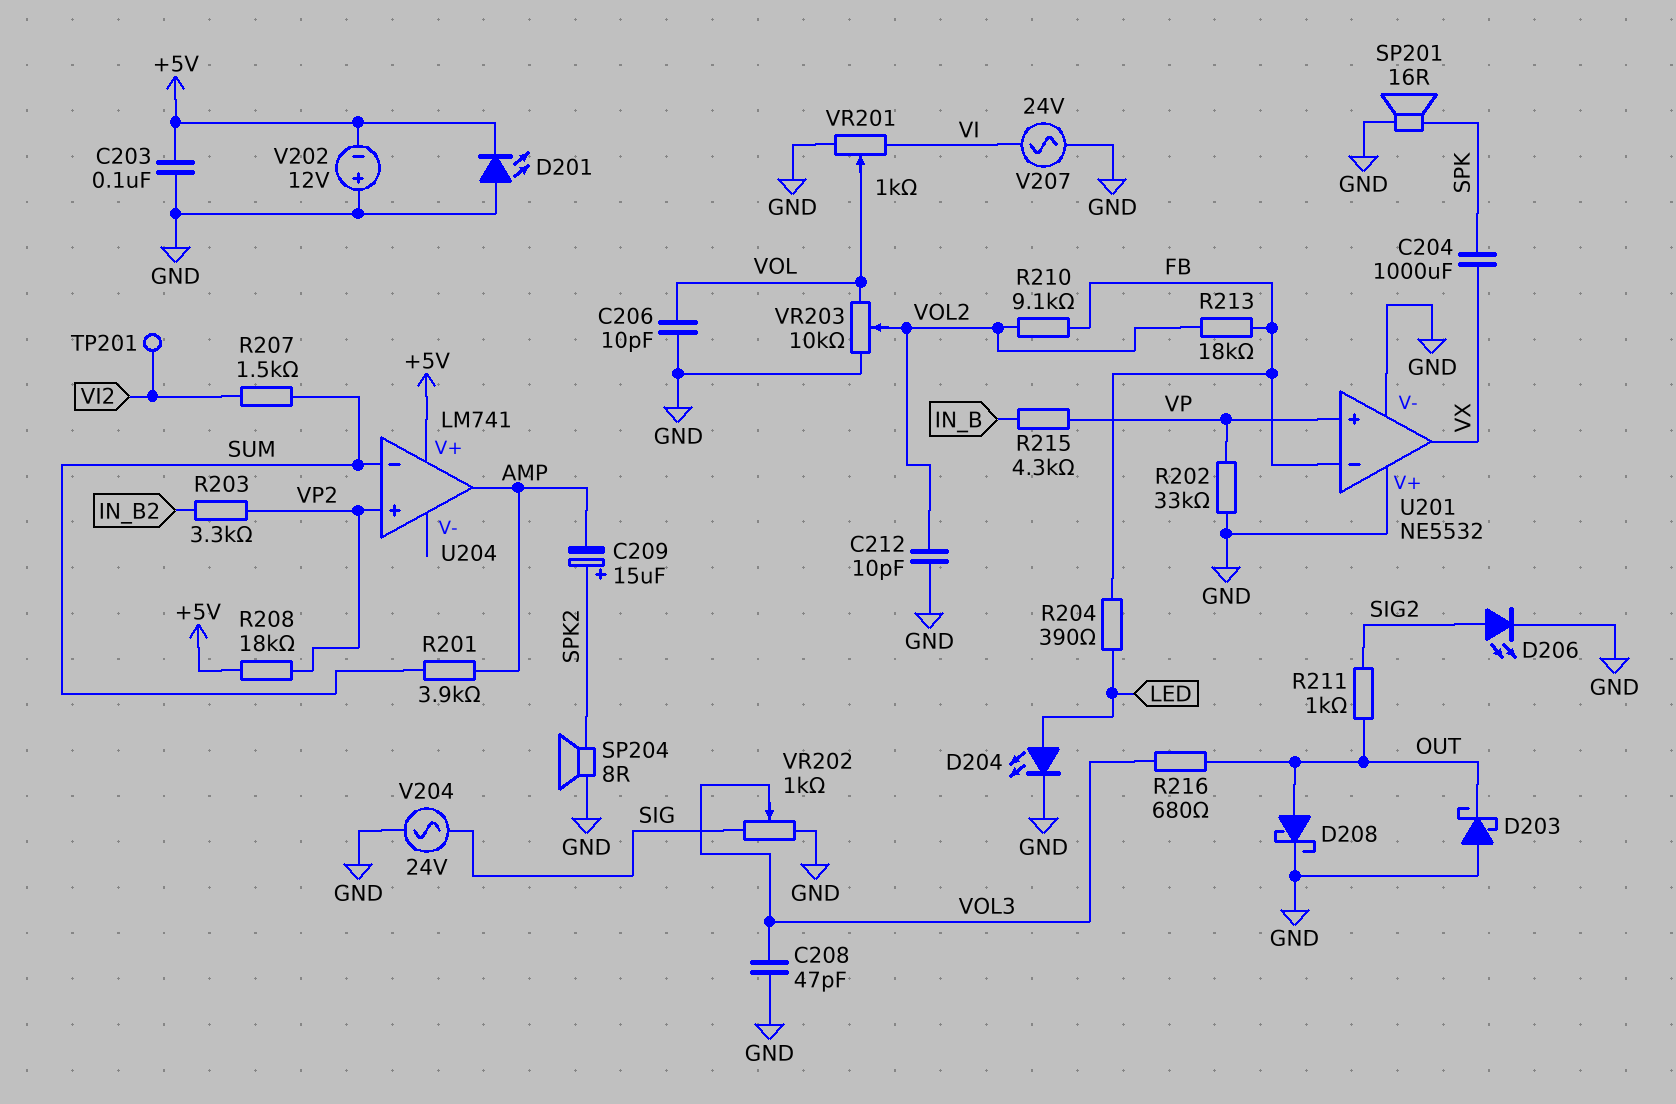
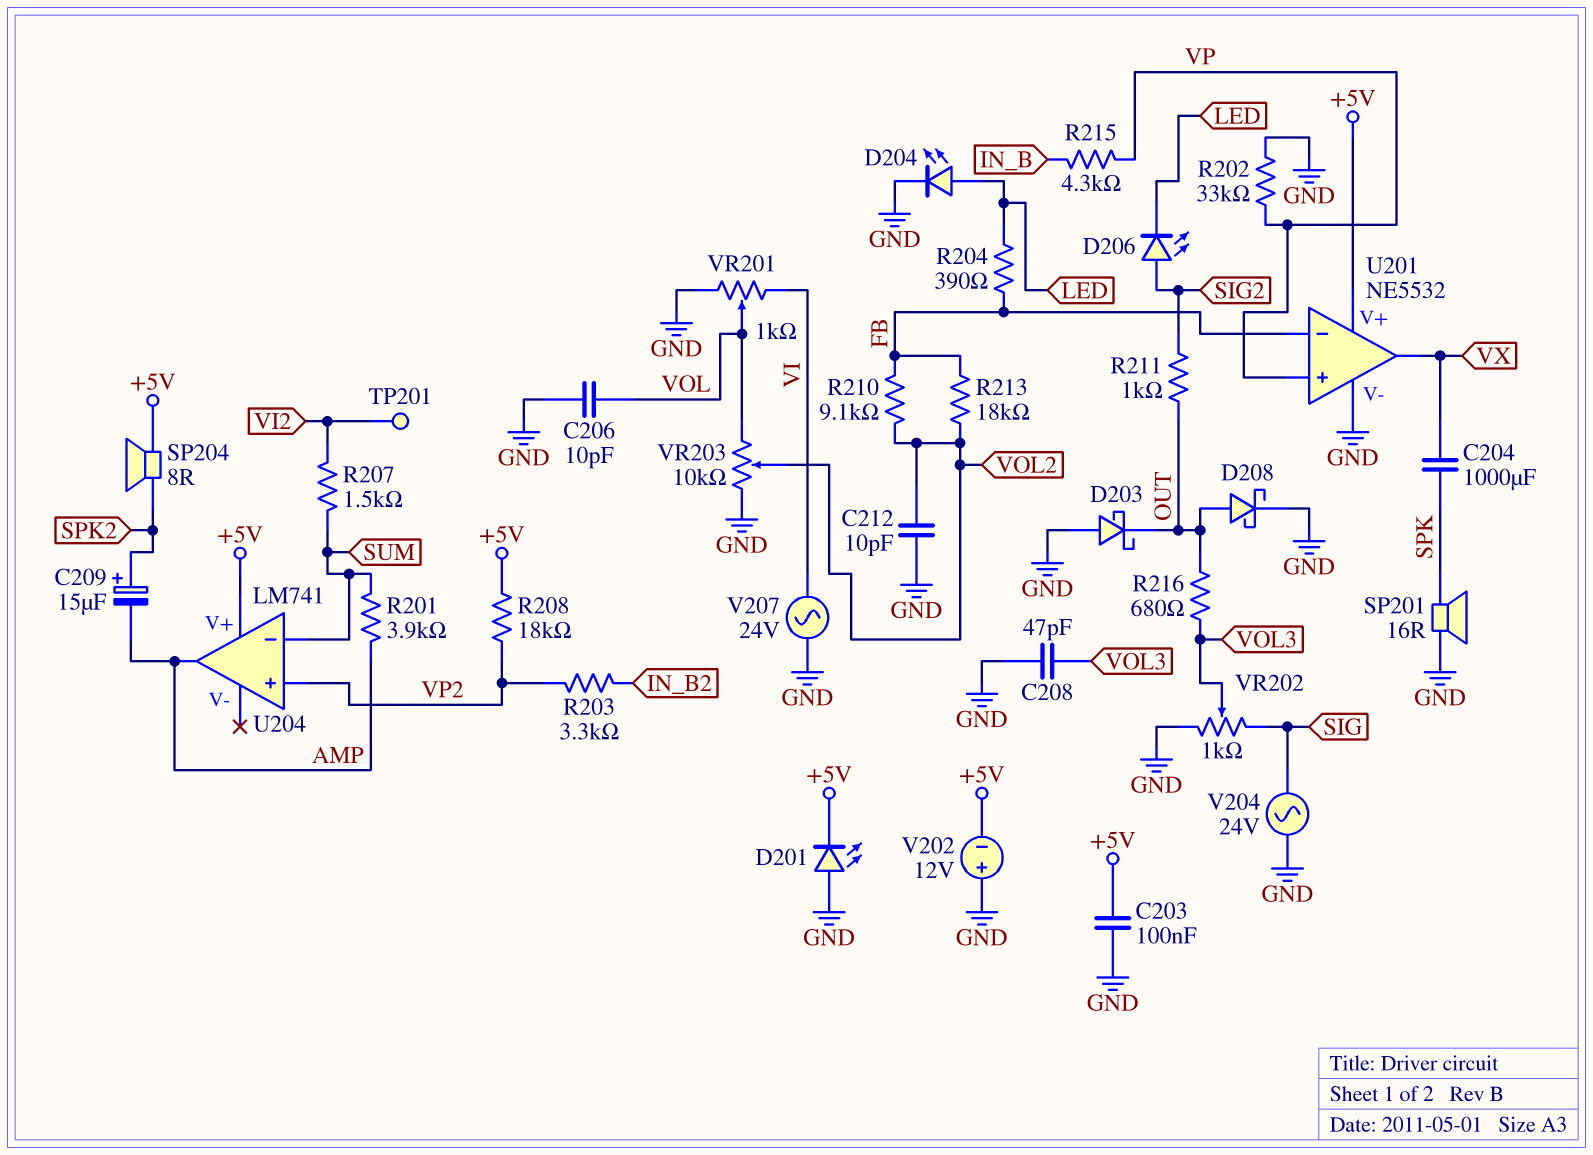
D206: LED (A SIG2, K GND) -> LED (A SIG2, K LED)
SP204: speaker 8R (GND, SPK2) -> speaker 8R (+5V, SPK2)
U201 pin V+: GND -> +5V

